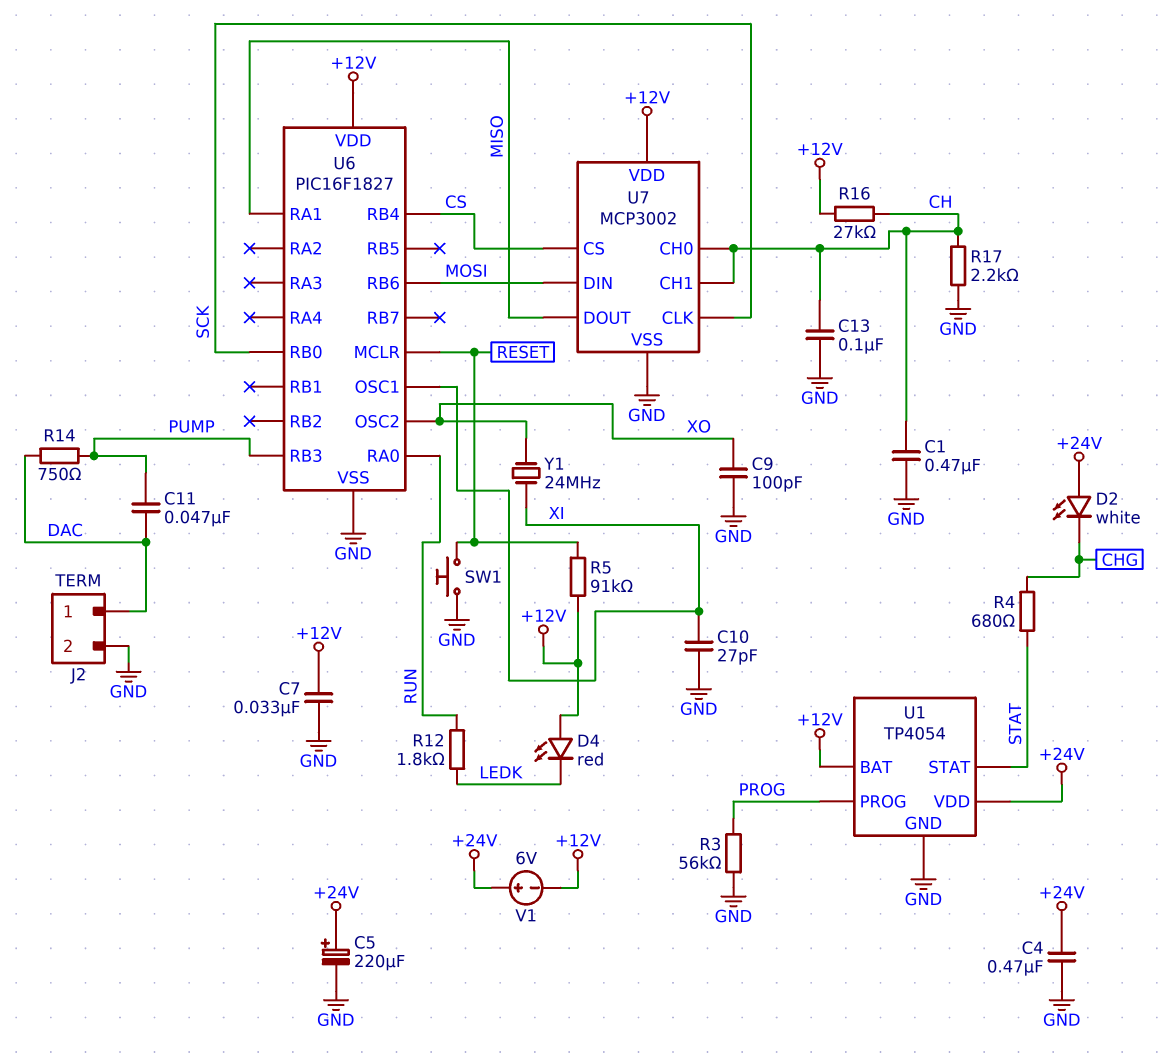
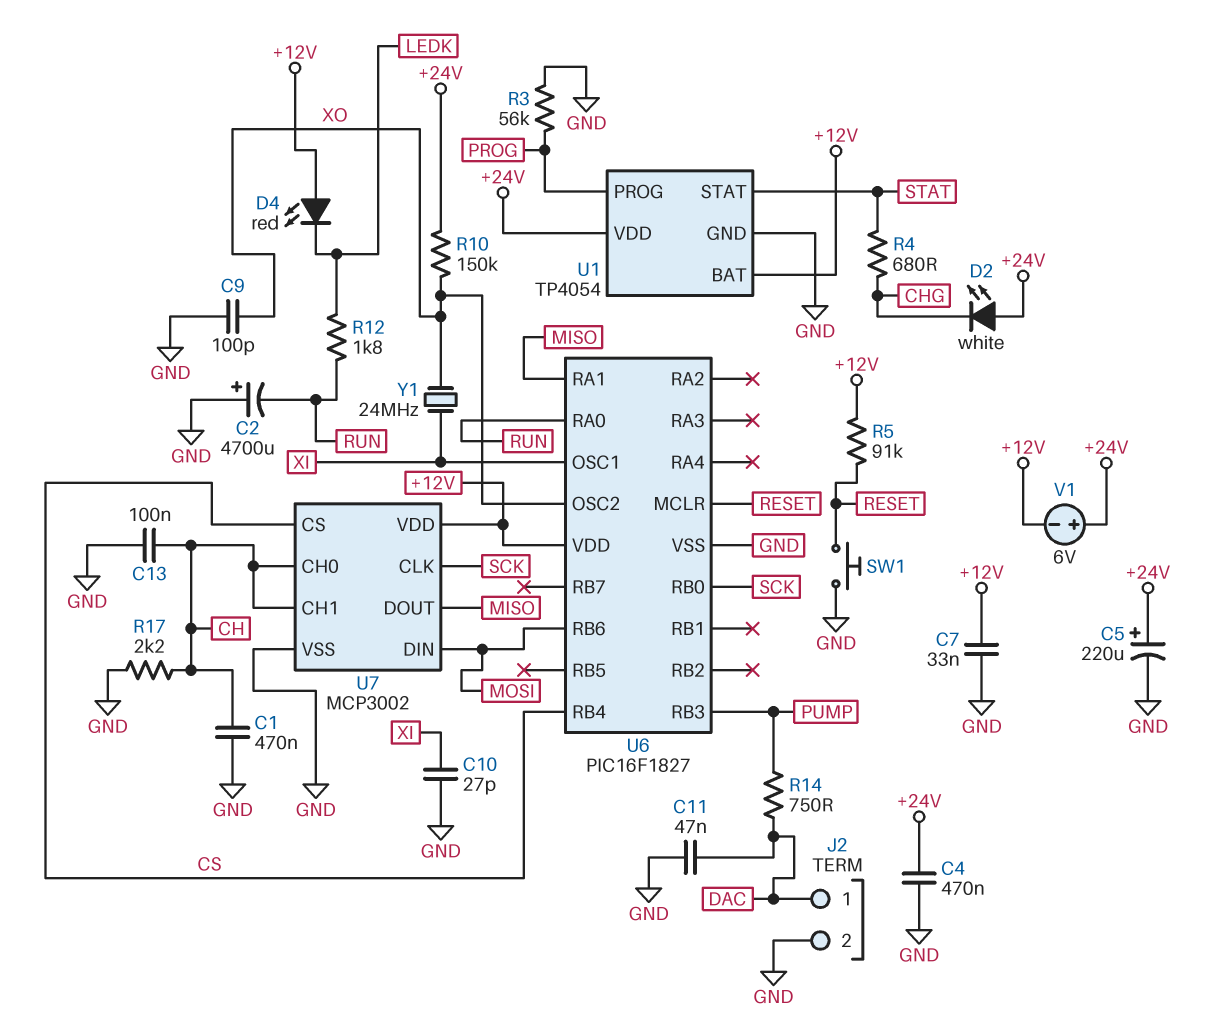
C2: none -> 4700uF (plus GND, minus RUN)
C11: 47nF (DAC, PUMP) -> 47nF (DAC, GND)
R10: none -> 150k (+24V, XO)
R16: 27k (+12V, CH) -> none

